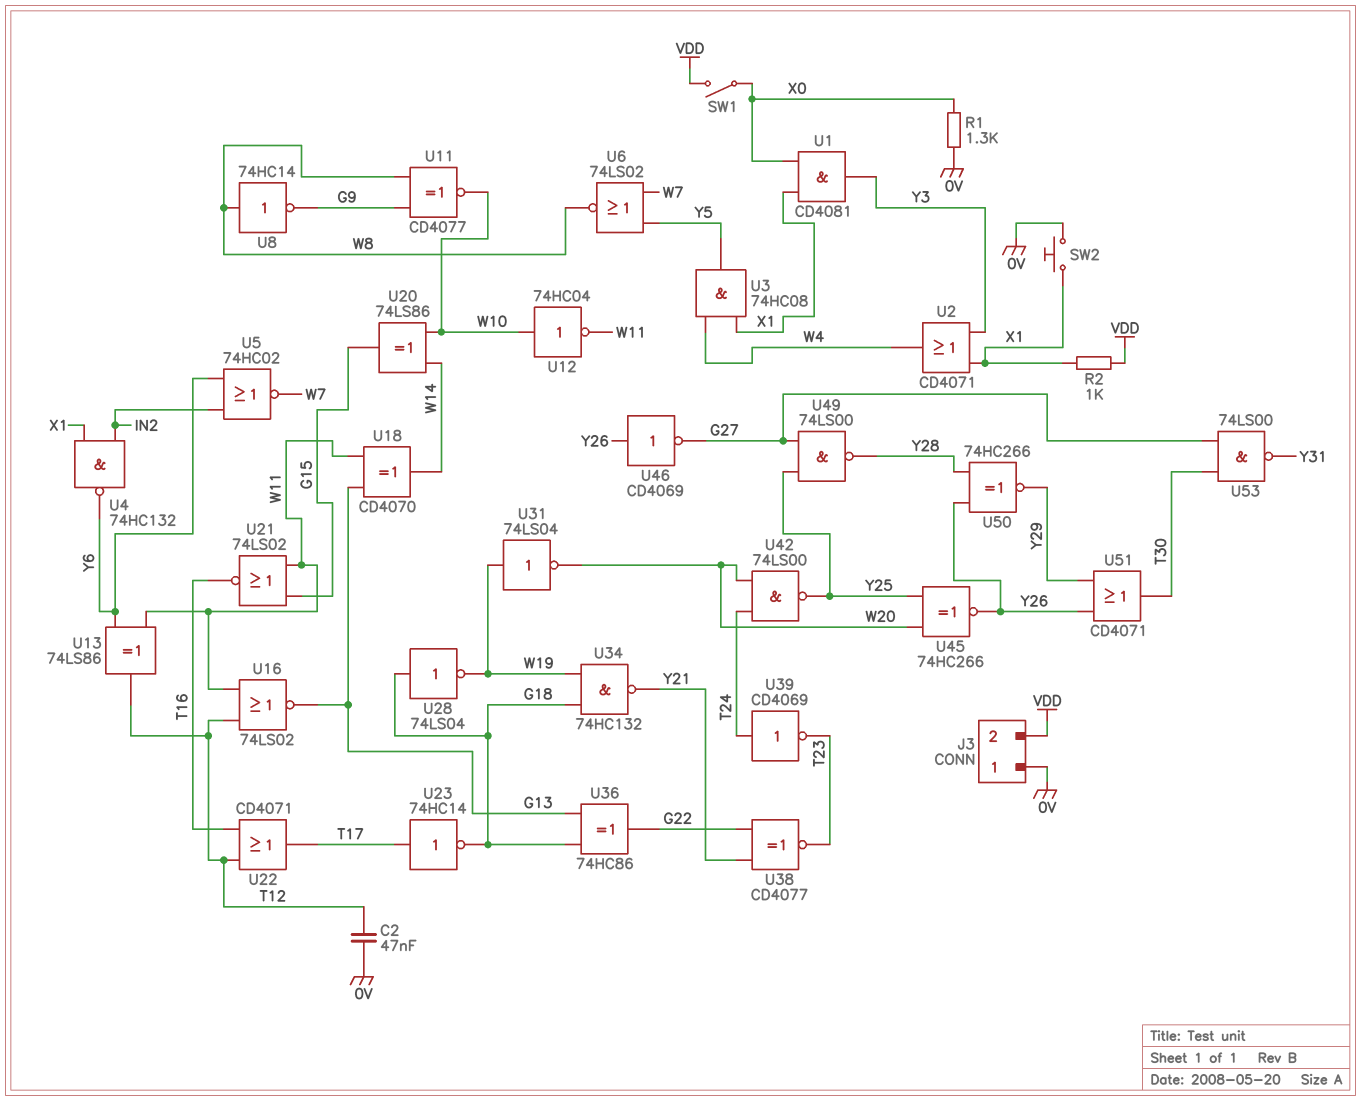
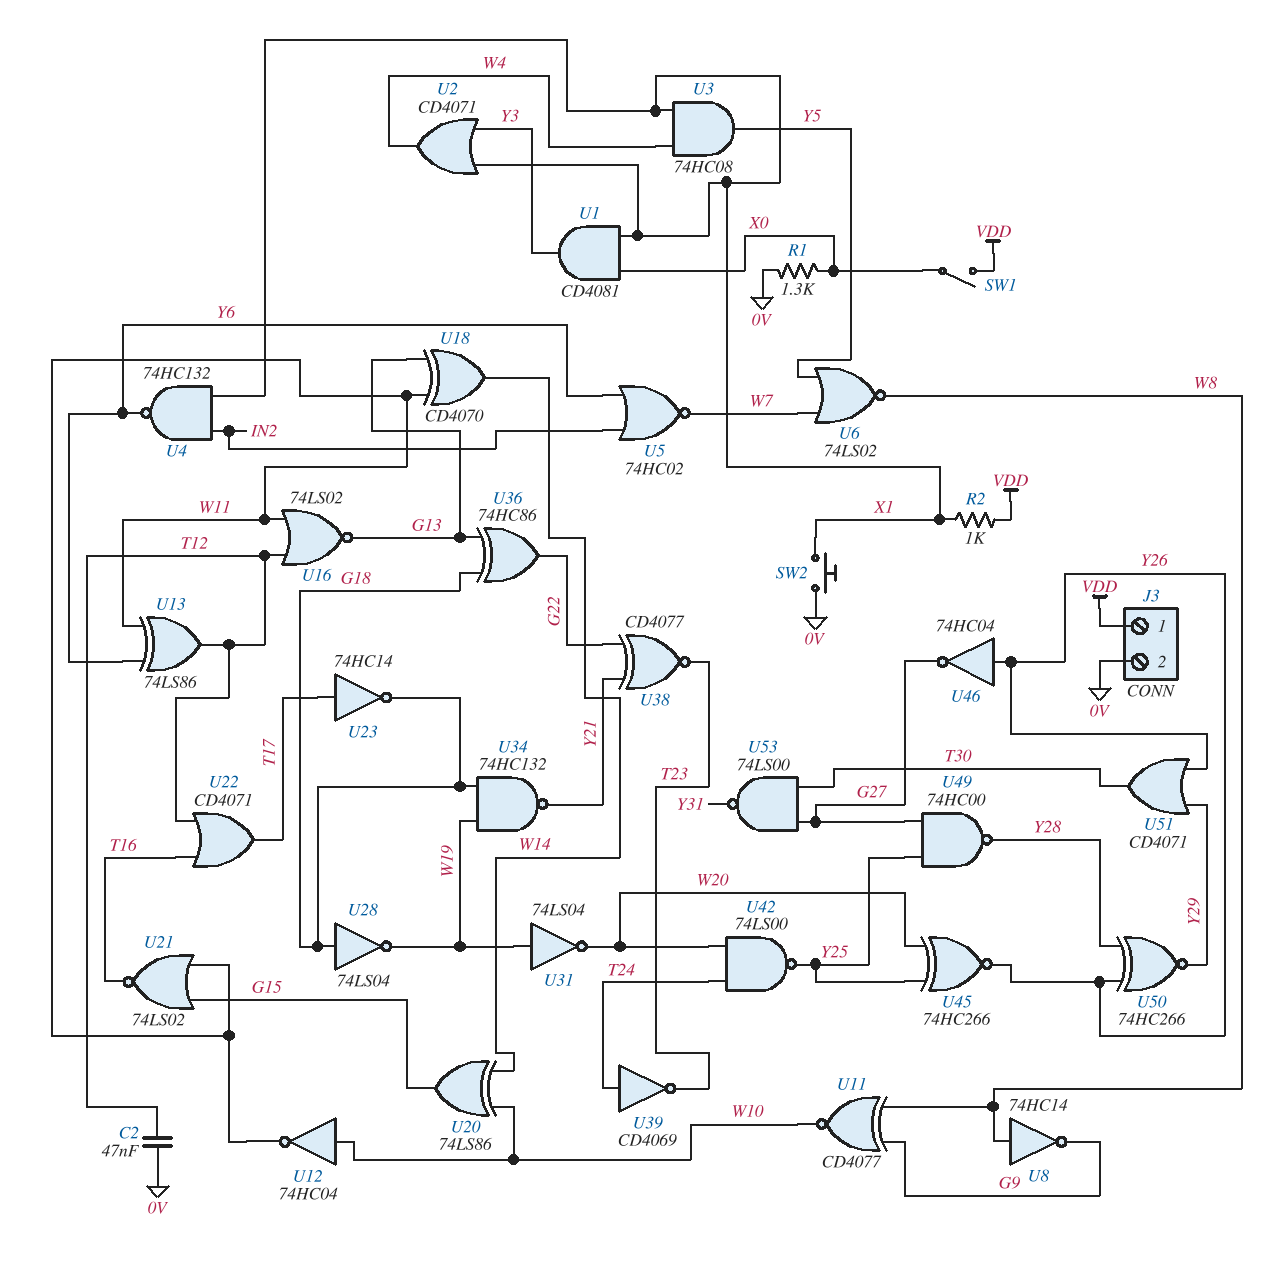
J3 pin 1: 0V -> VDD
J3 pin 2: VDD -> 0V
U46: NOT CD4069 (in Y26, out G27) -> NOT 74HC04 (in Y26, out G27)
U49: NAND 74LS00 (in G27, in Y25, out Y28) -> NAND 74HC00 (in G27, in Y25, out Y28)

